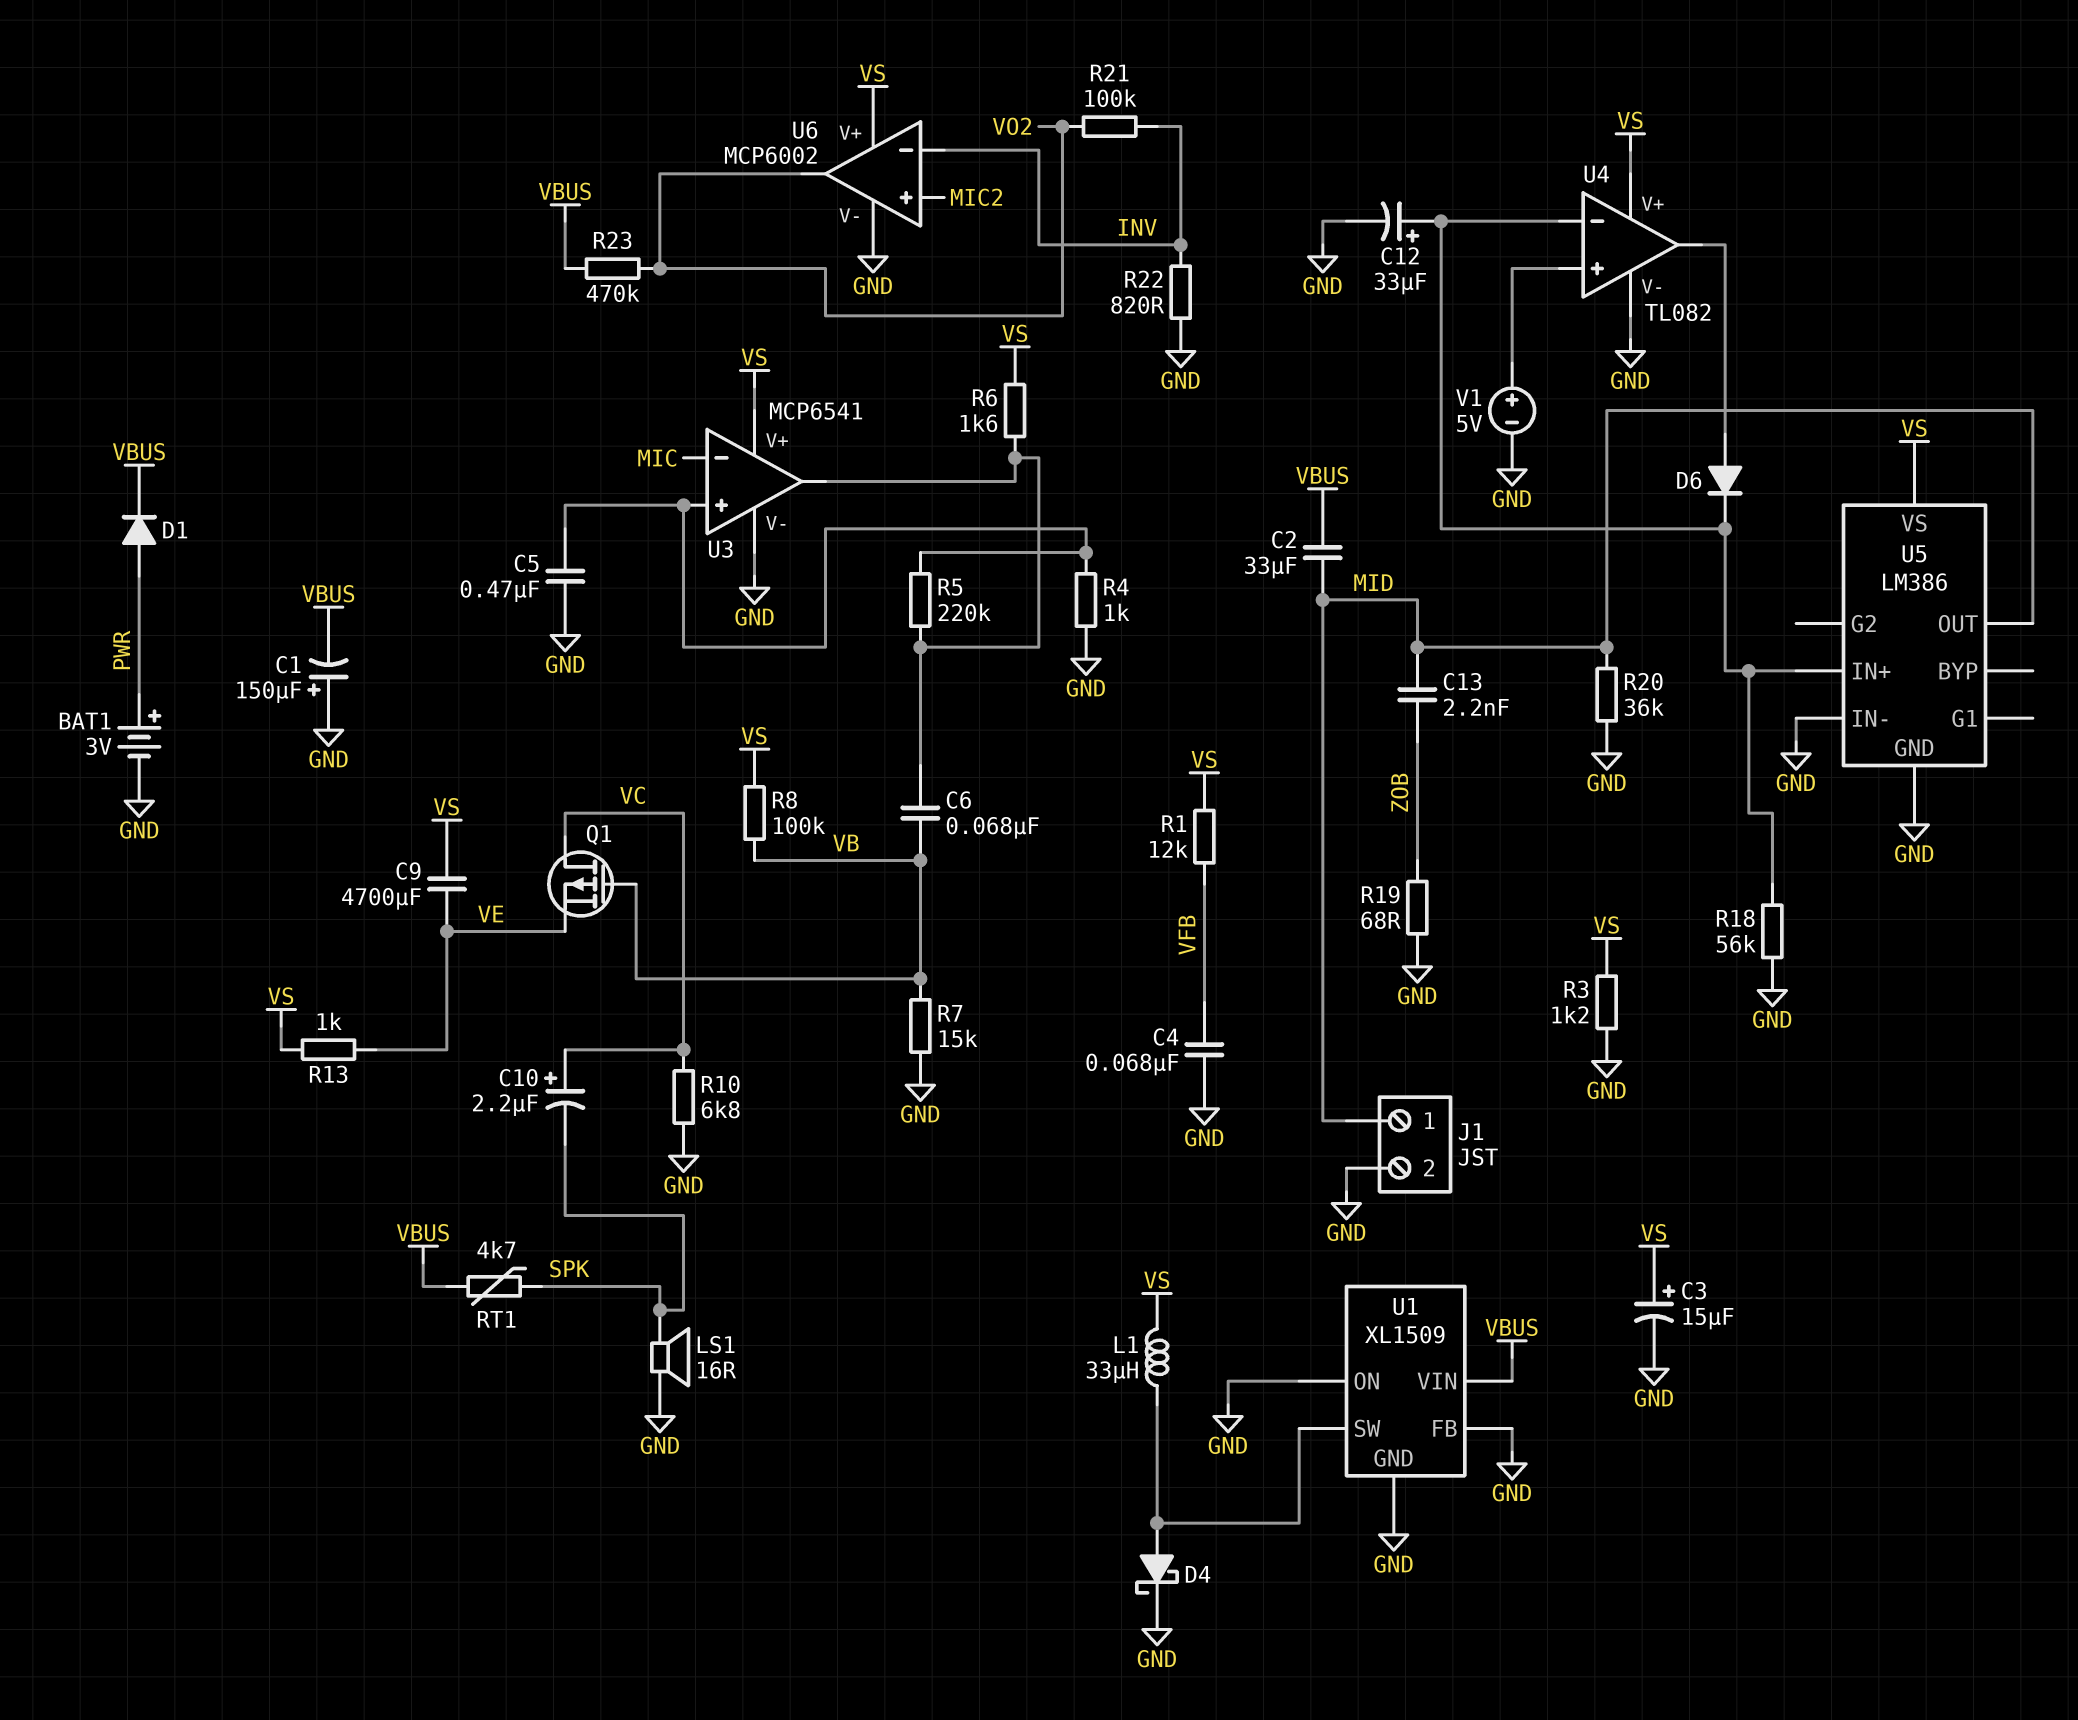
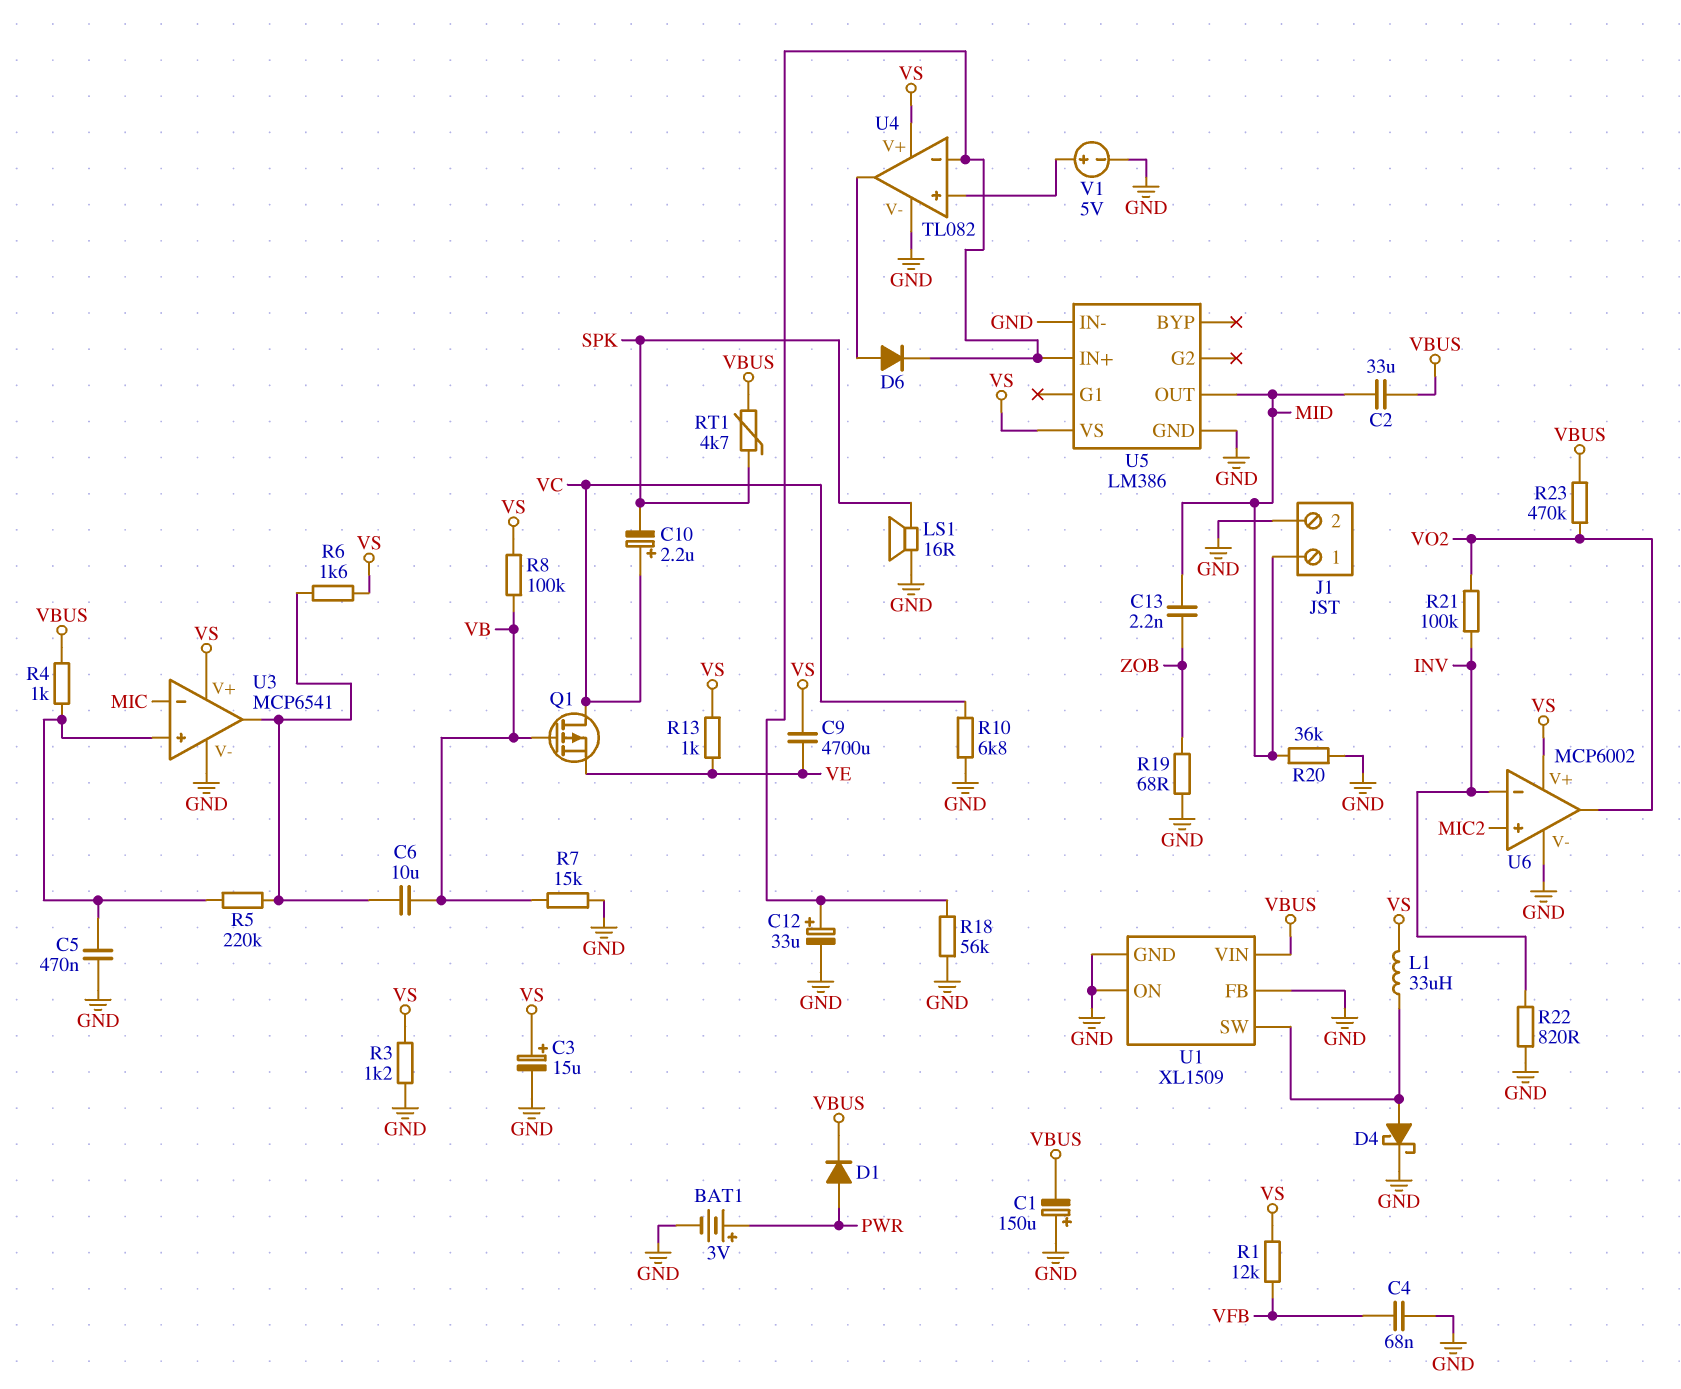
C6: 68nF (U3/out, VB) -> 10uF (U3/out, VB)
R4: 1k (GND, U3/in+) -> 1k (U3/in+, VBUS)

